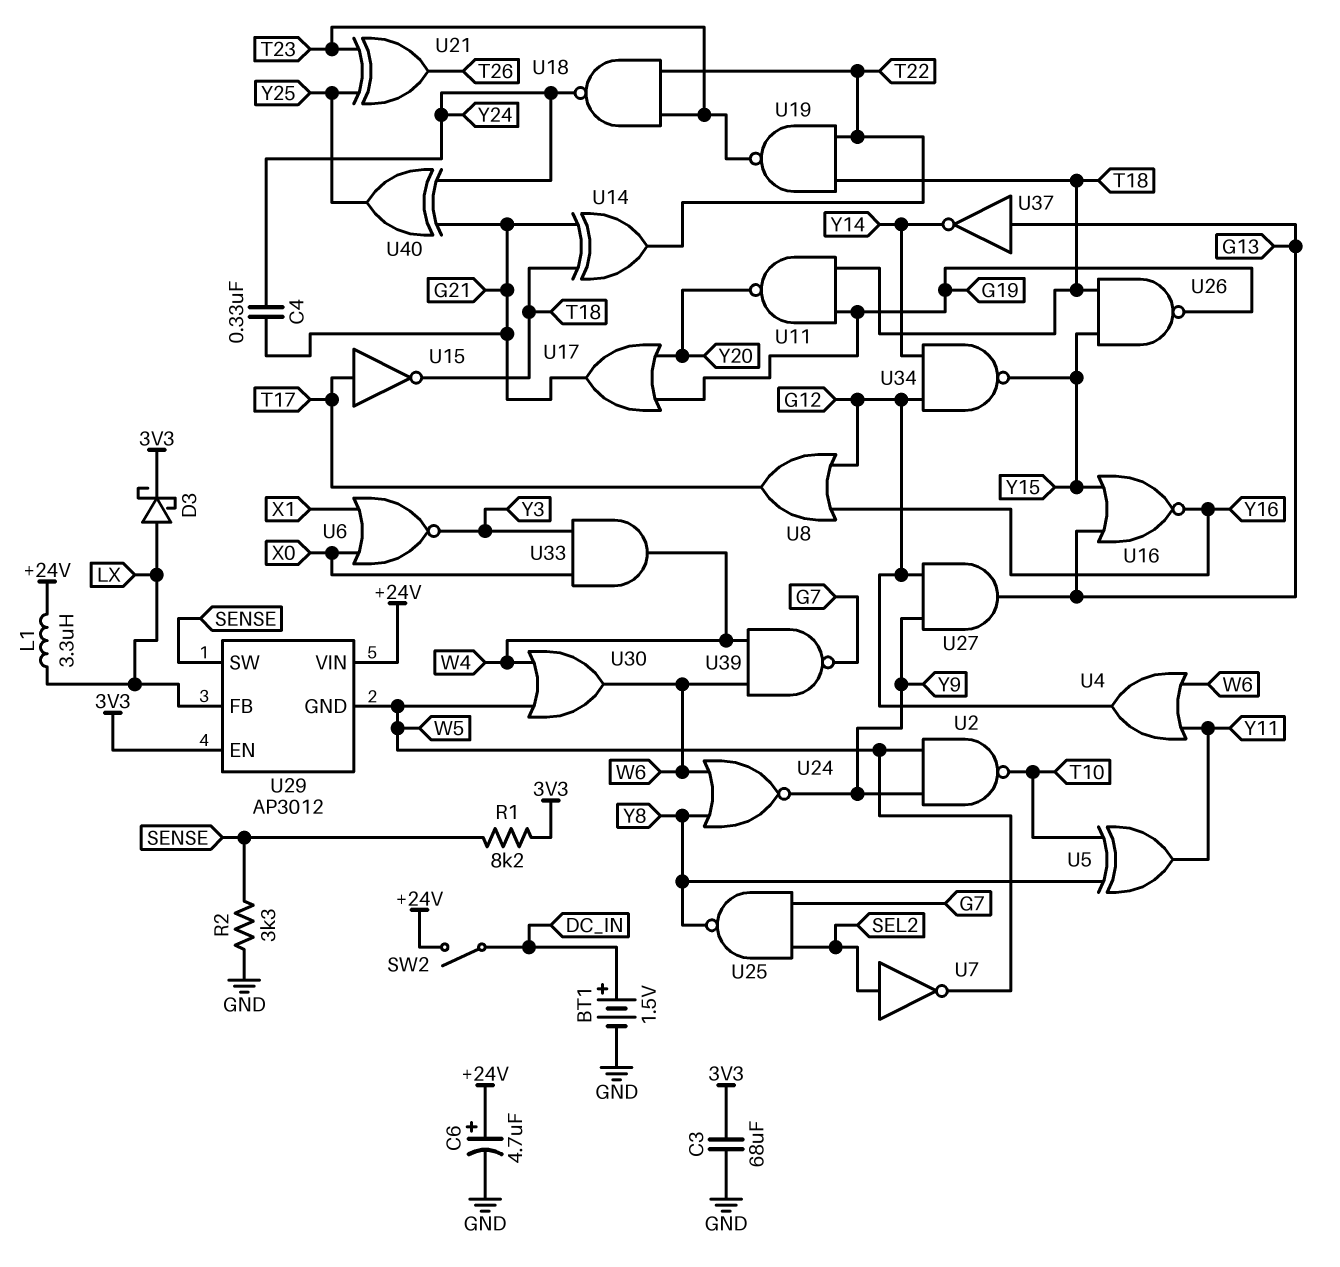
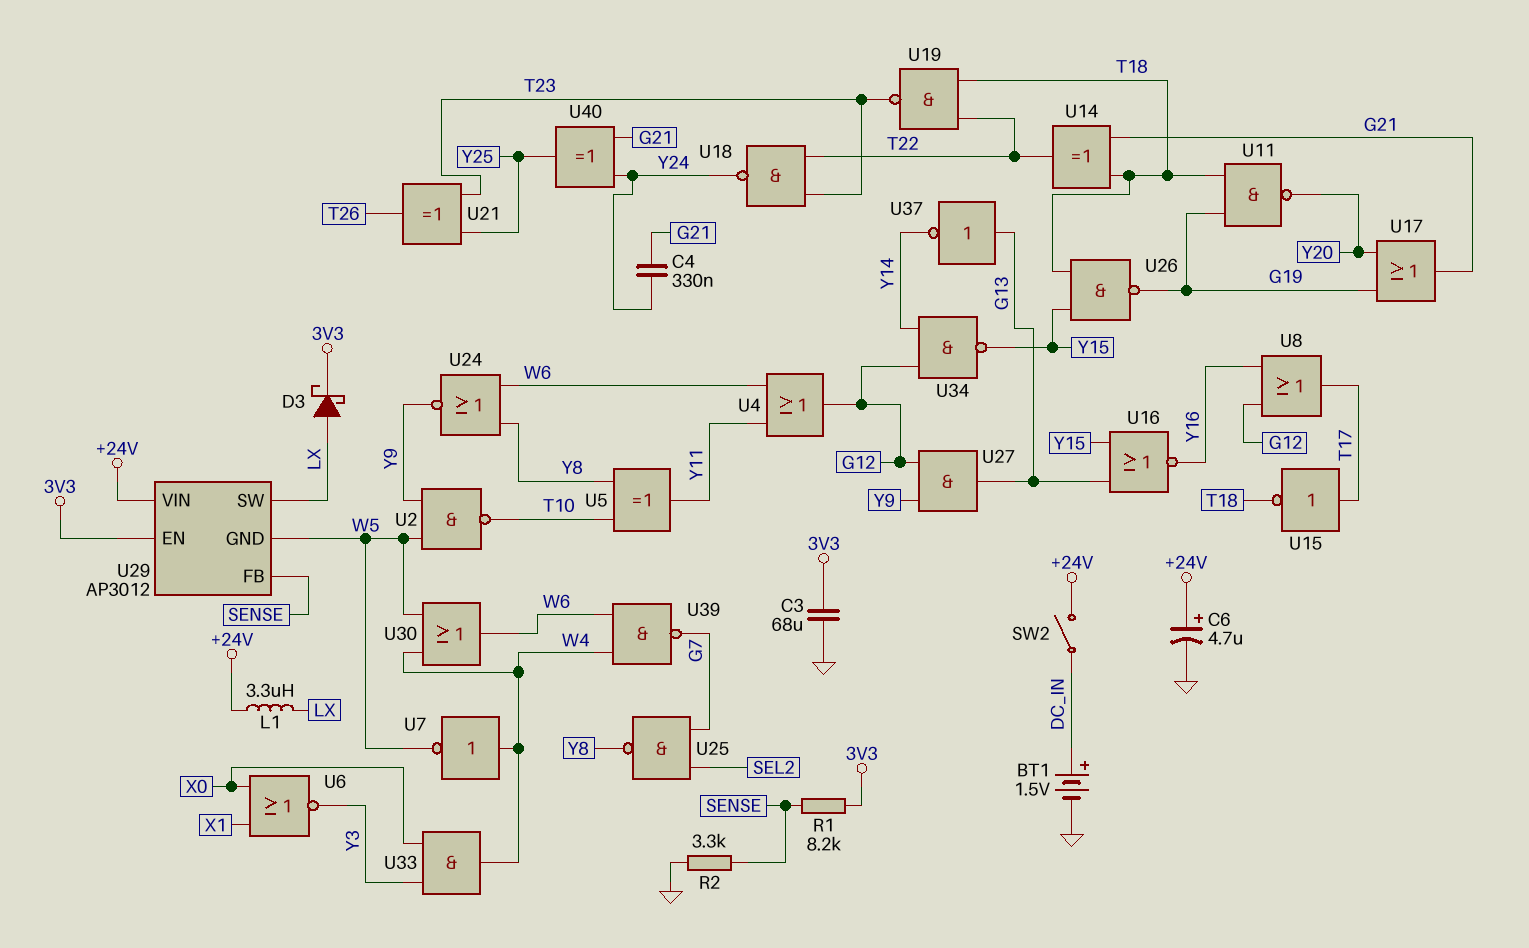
U7: NOT (in SEL2, out W5) -> NOT (in W4, out W5)
U29 pin FB: LX -> SENSE
U29 pin SW: SENSE -> LX

